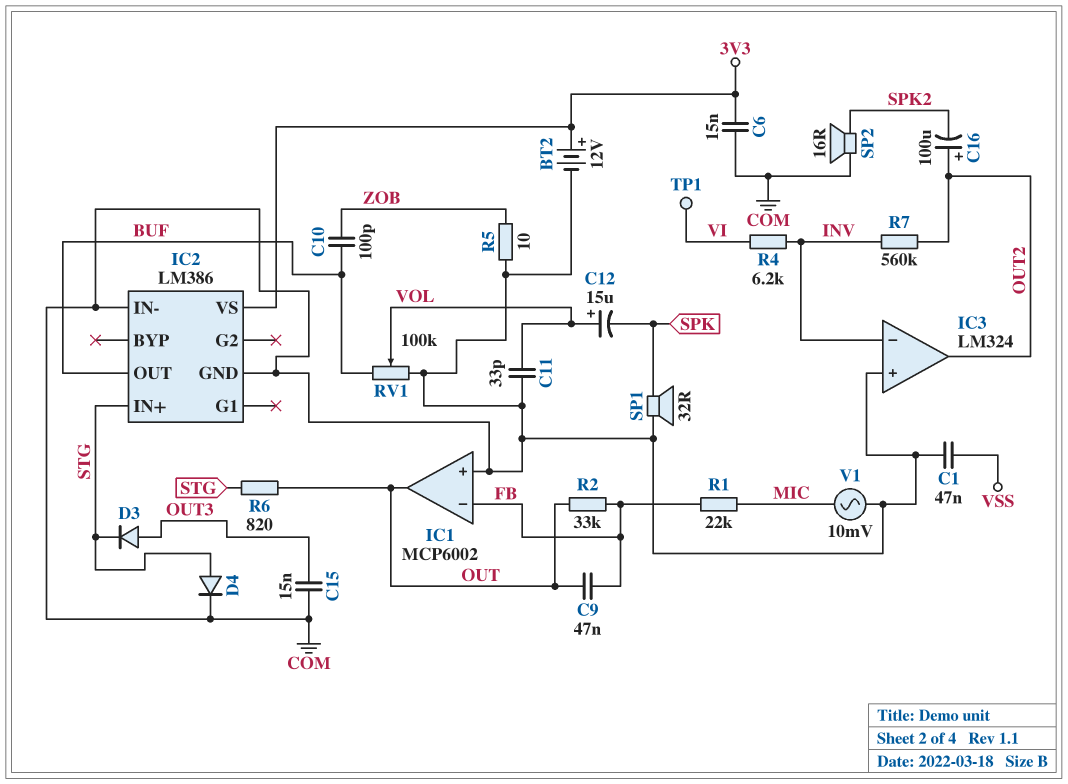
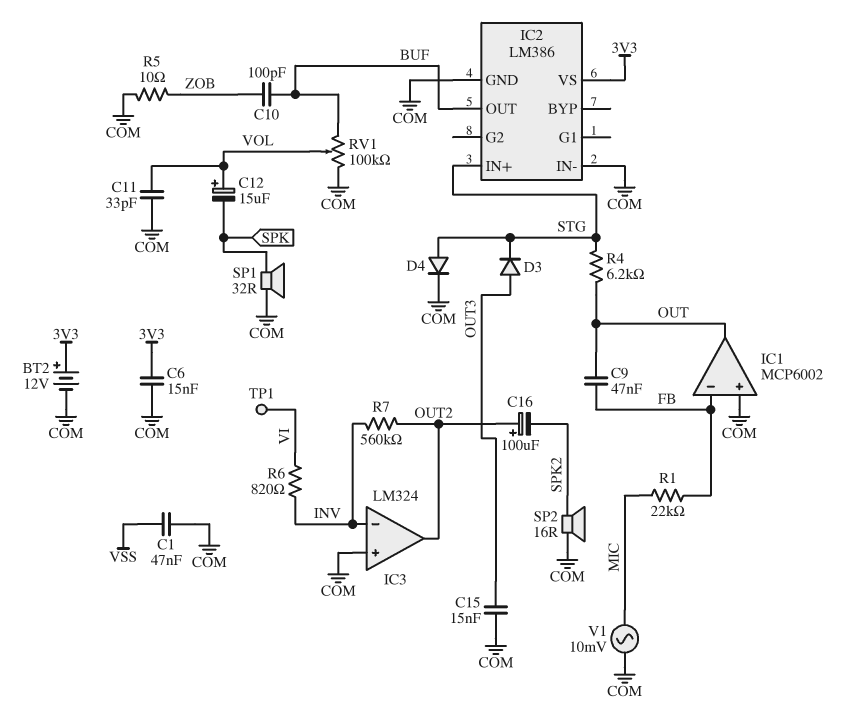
R2: 33k (FB, OUT) -> none
R4: 6.2k (INV, VI) -> 6.2k (OUT, STG)
R6: 820 (OUT, STG) -> 820 (INV, VI)

